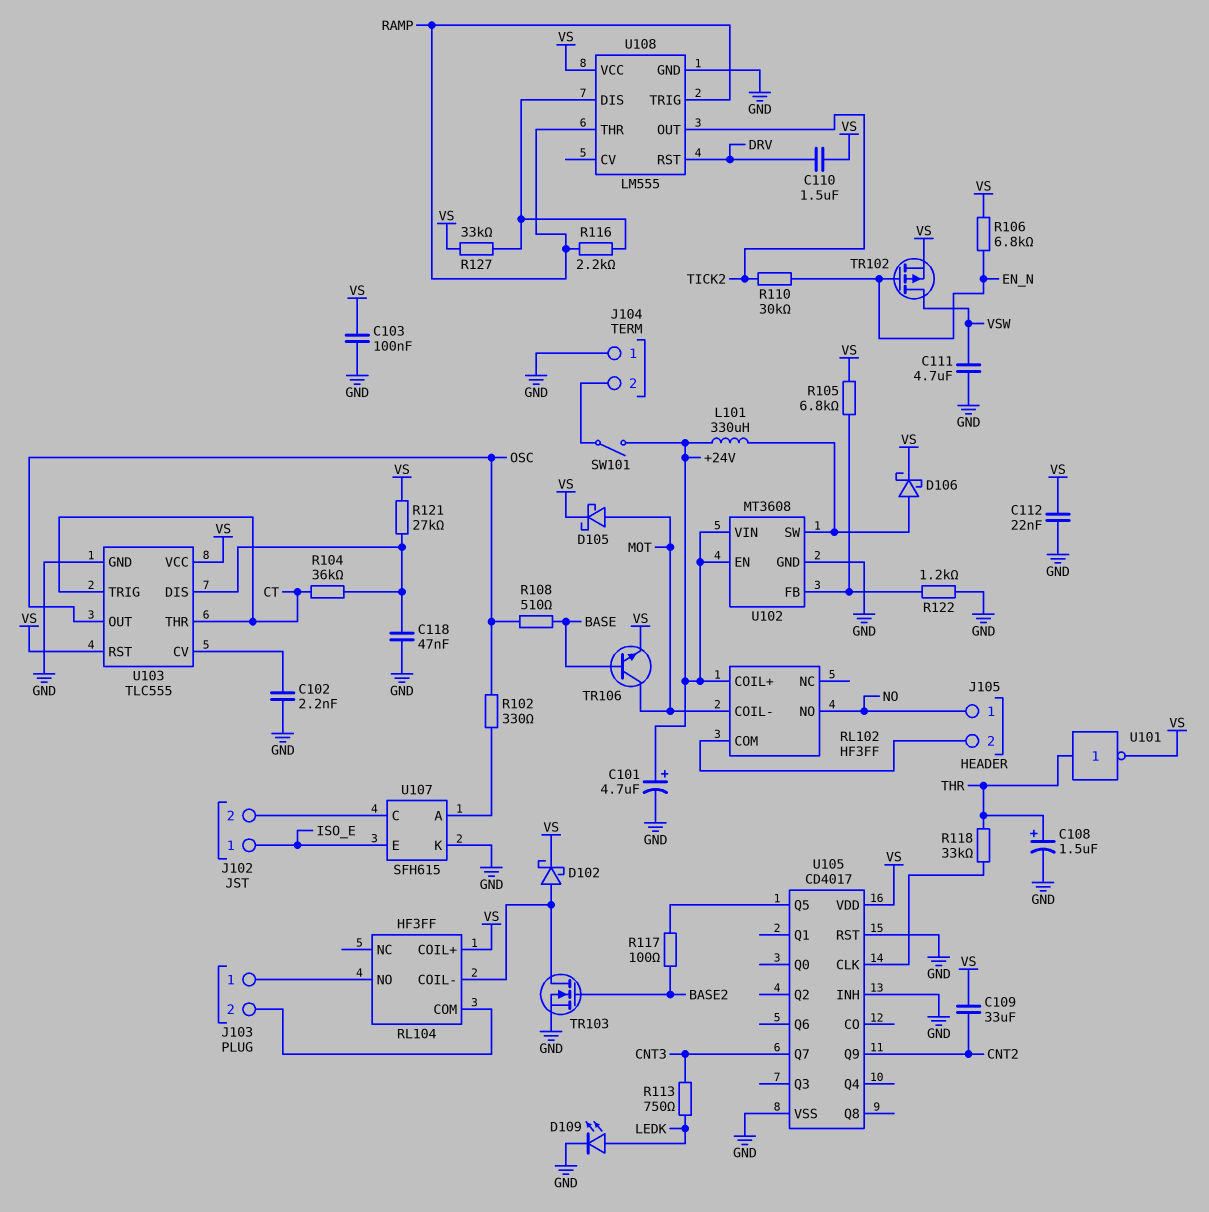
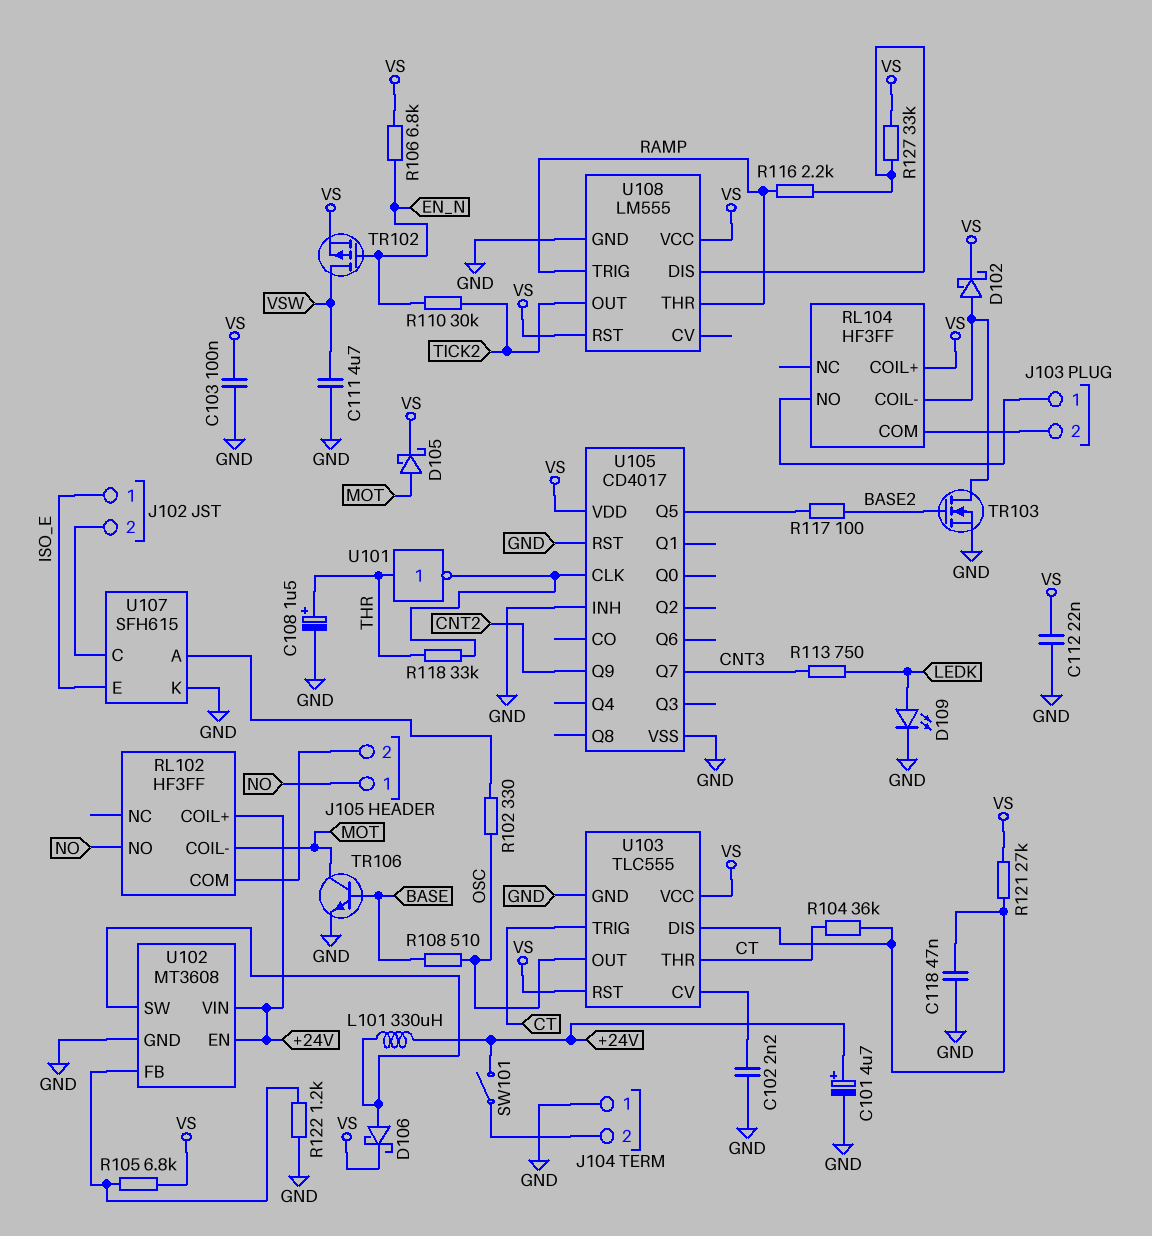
C109: 33uF (CNT2, VS) -> none
C110: 1.5uF (DRV, VS) -> none
TR106: NPN (B BASE, C MOT, E VS) -> NPN (B BASE, C MOT, E GND)
U101: NOT (in THR, out VS) -> NOT (in THR, out U105/CLK)
U108 pin RST: DRV -> VS

